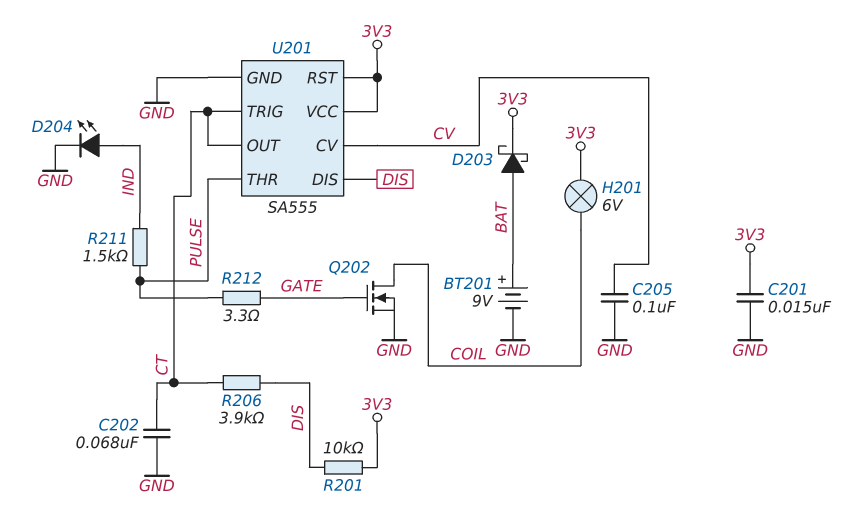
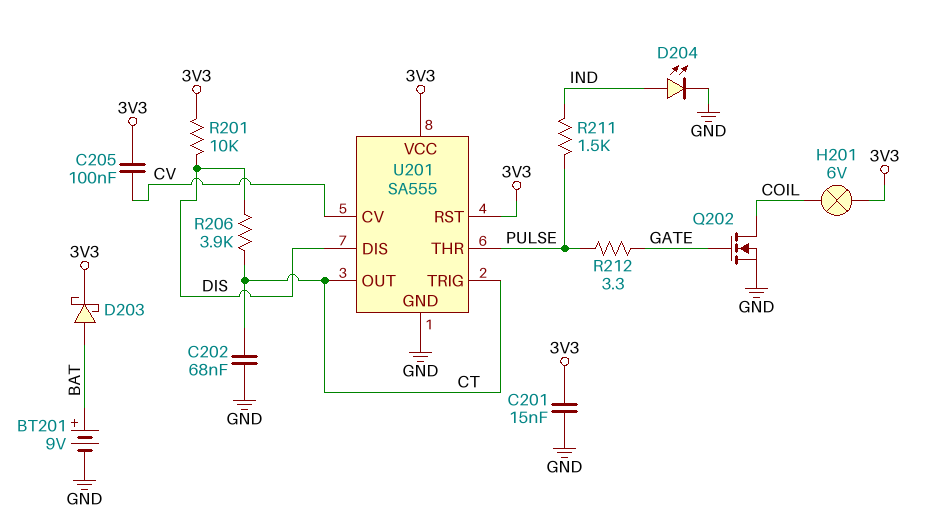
C205: 100nF (CV, GND) -> 100nF (3V3, CV)

